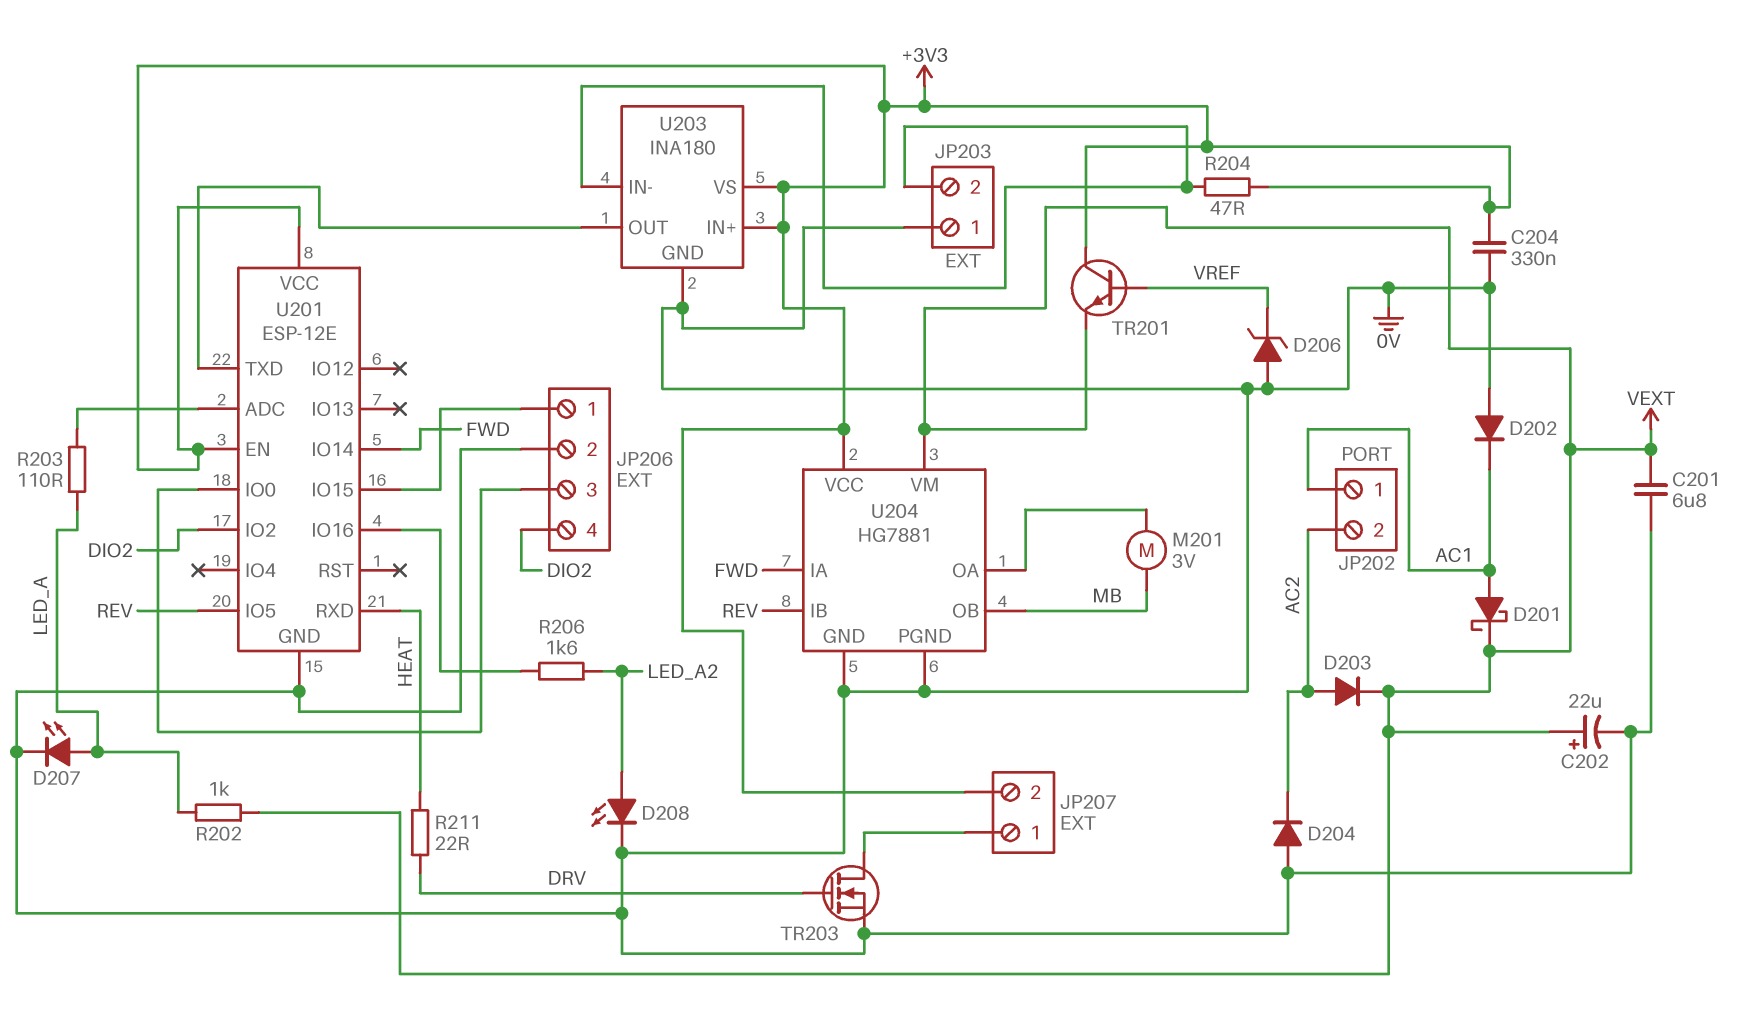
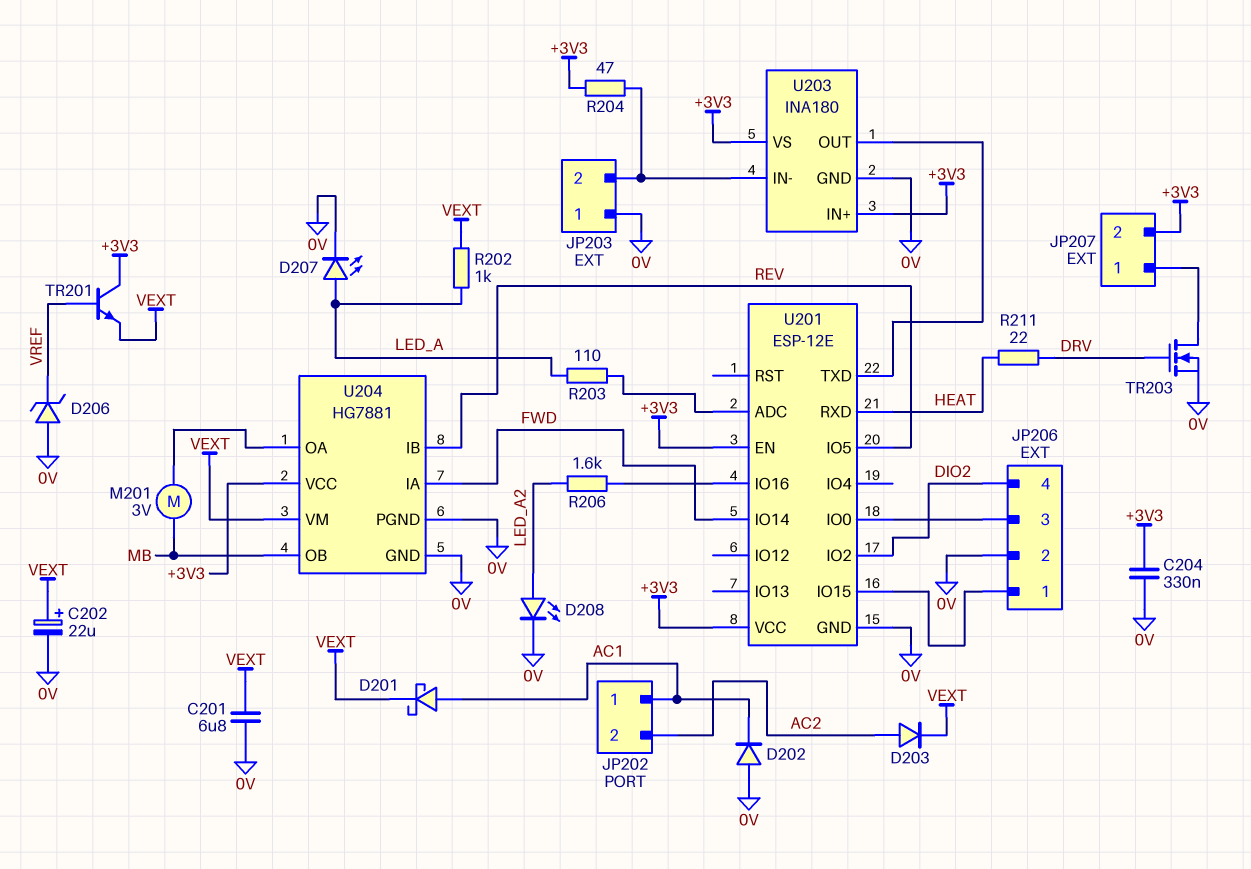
D204: diode (A 0V, K AC2) -> none

